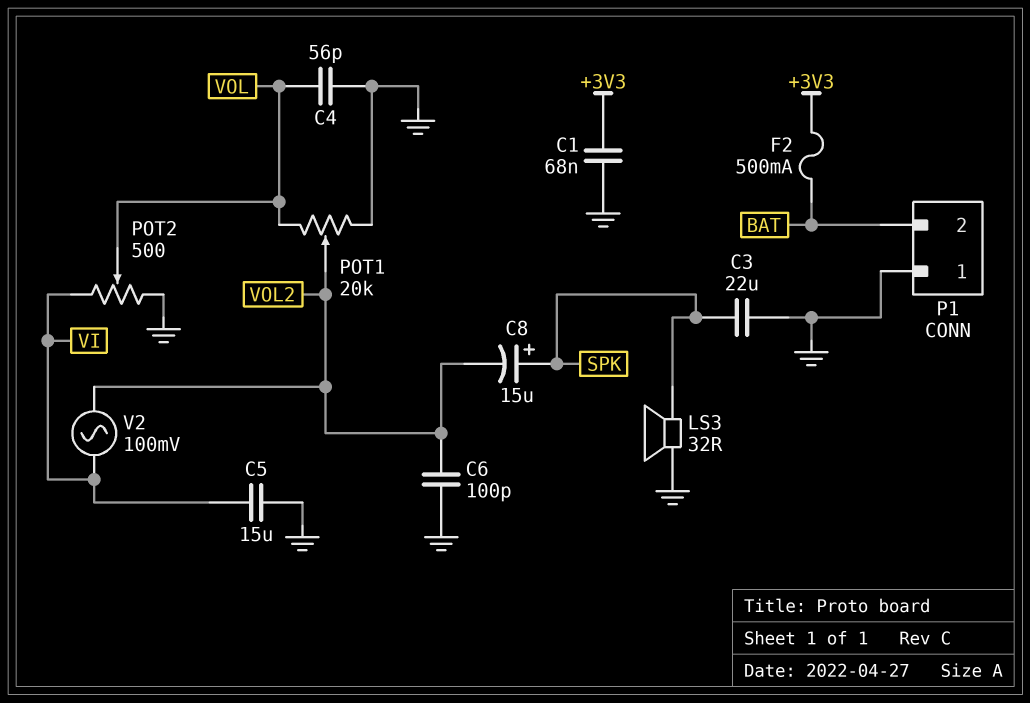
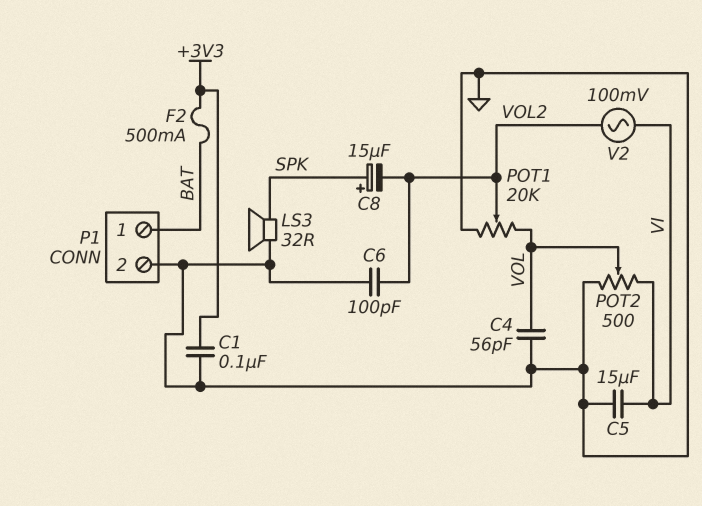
C1: 68nF (+3V3, GND) -> 100nF (+3V3, GND)
C3: 22uF (GND, SPK) -> none
P1 pin 1: GND -> BAT
P1 pin 2: BAT -> GND

